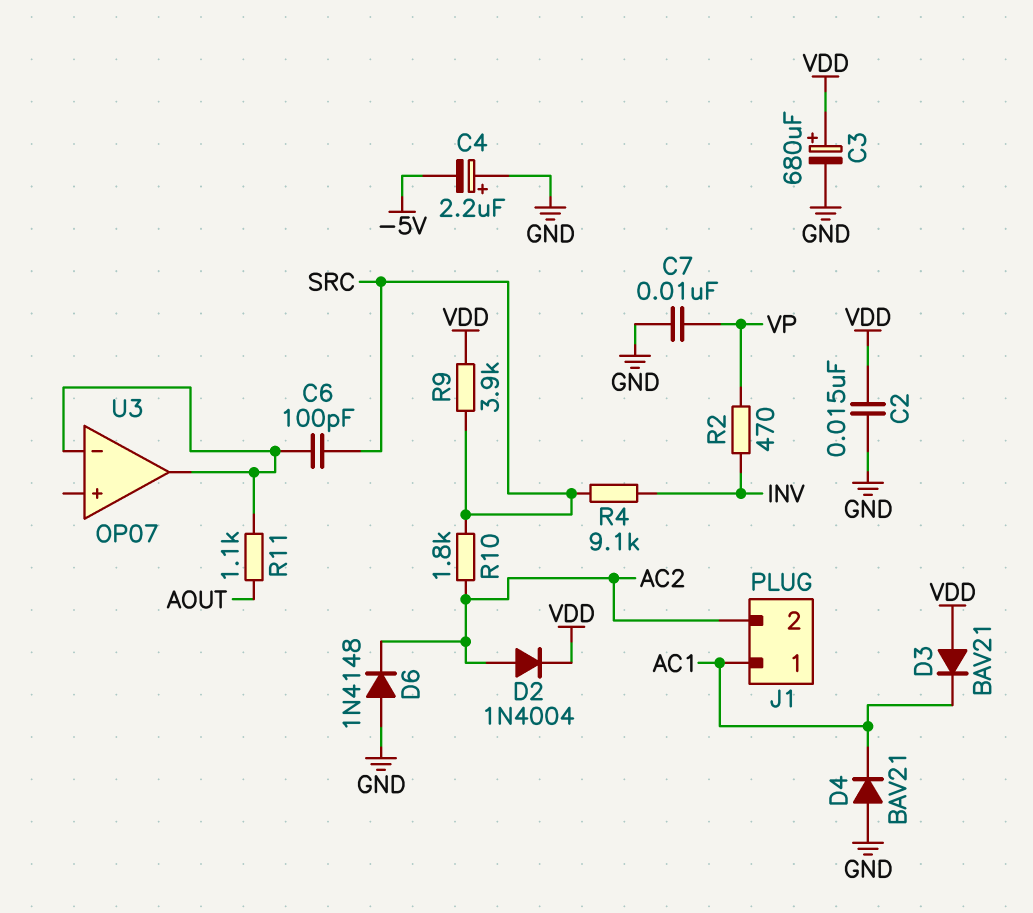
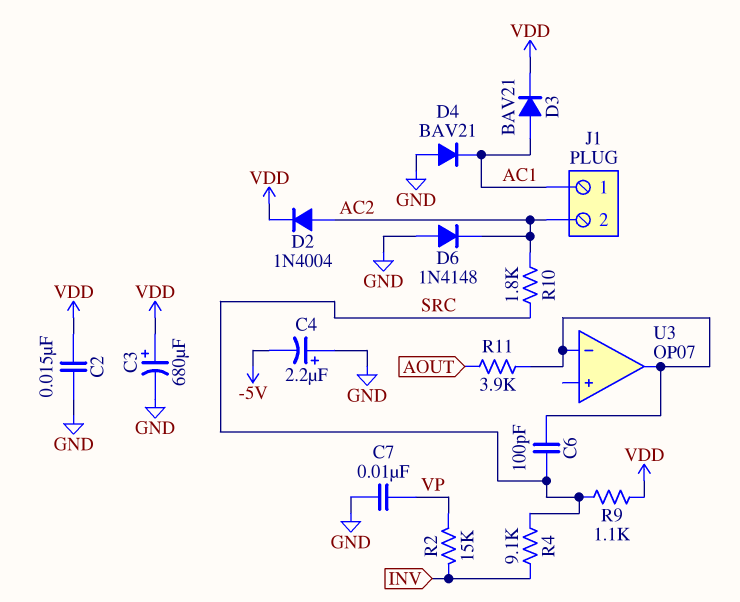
D3: diode BAV21 (A VDD, K AC1) -> diode BAV21 (A AC1, K VDD)
R2: 470 (INV, VP) -> 15k (INV, VP)
R9: 3.9k (SRC, VDD) -> 1.1k (SRC, VDD)
R11: 1.1k (AOUT, U3/in-) -> 3.9k (AOUT, U3/in-)

